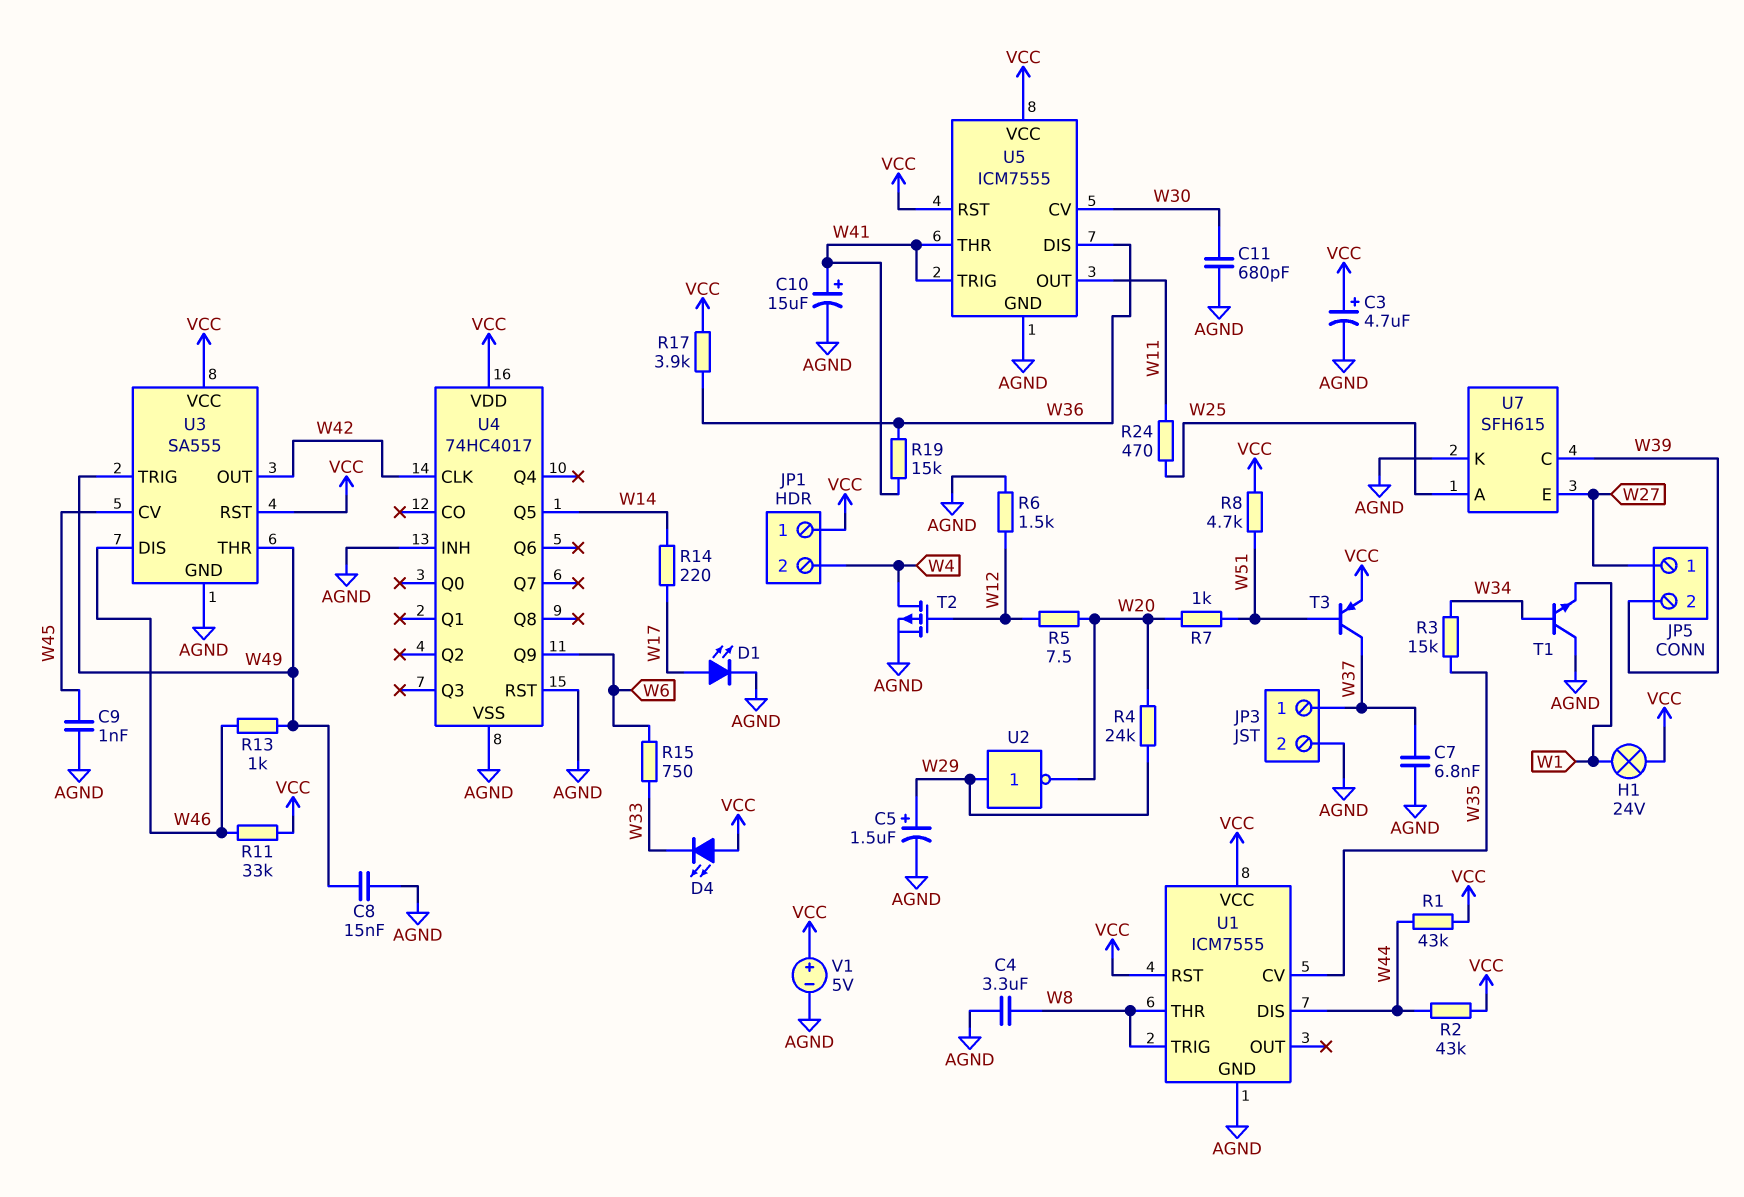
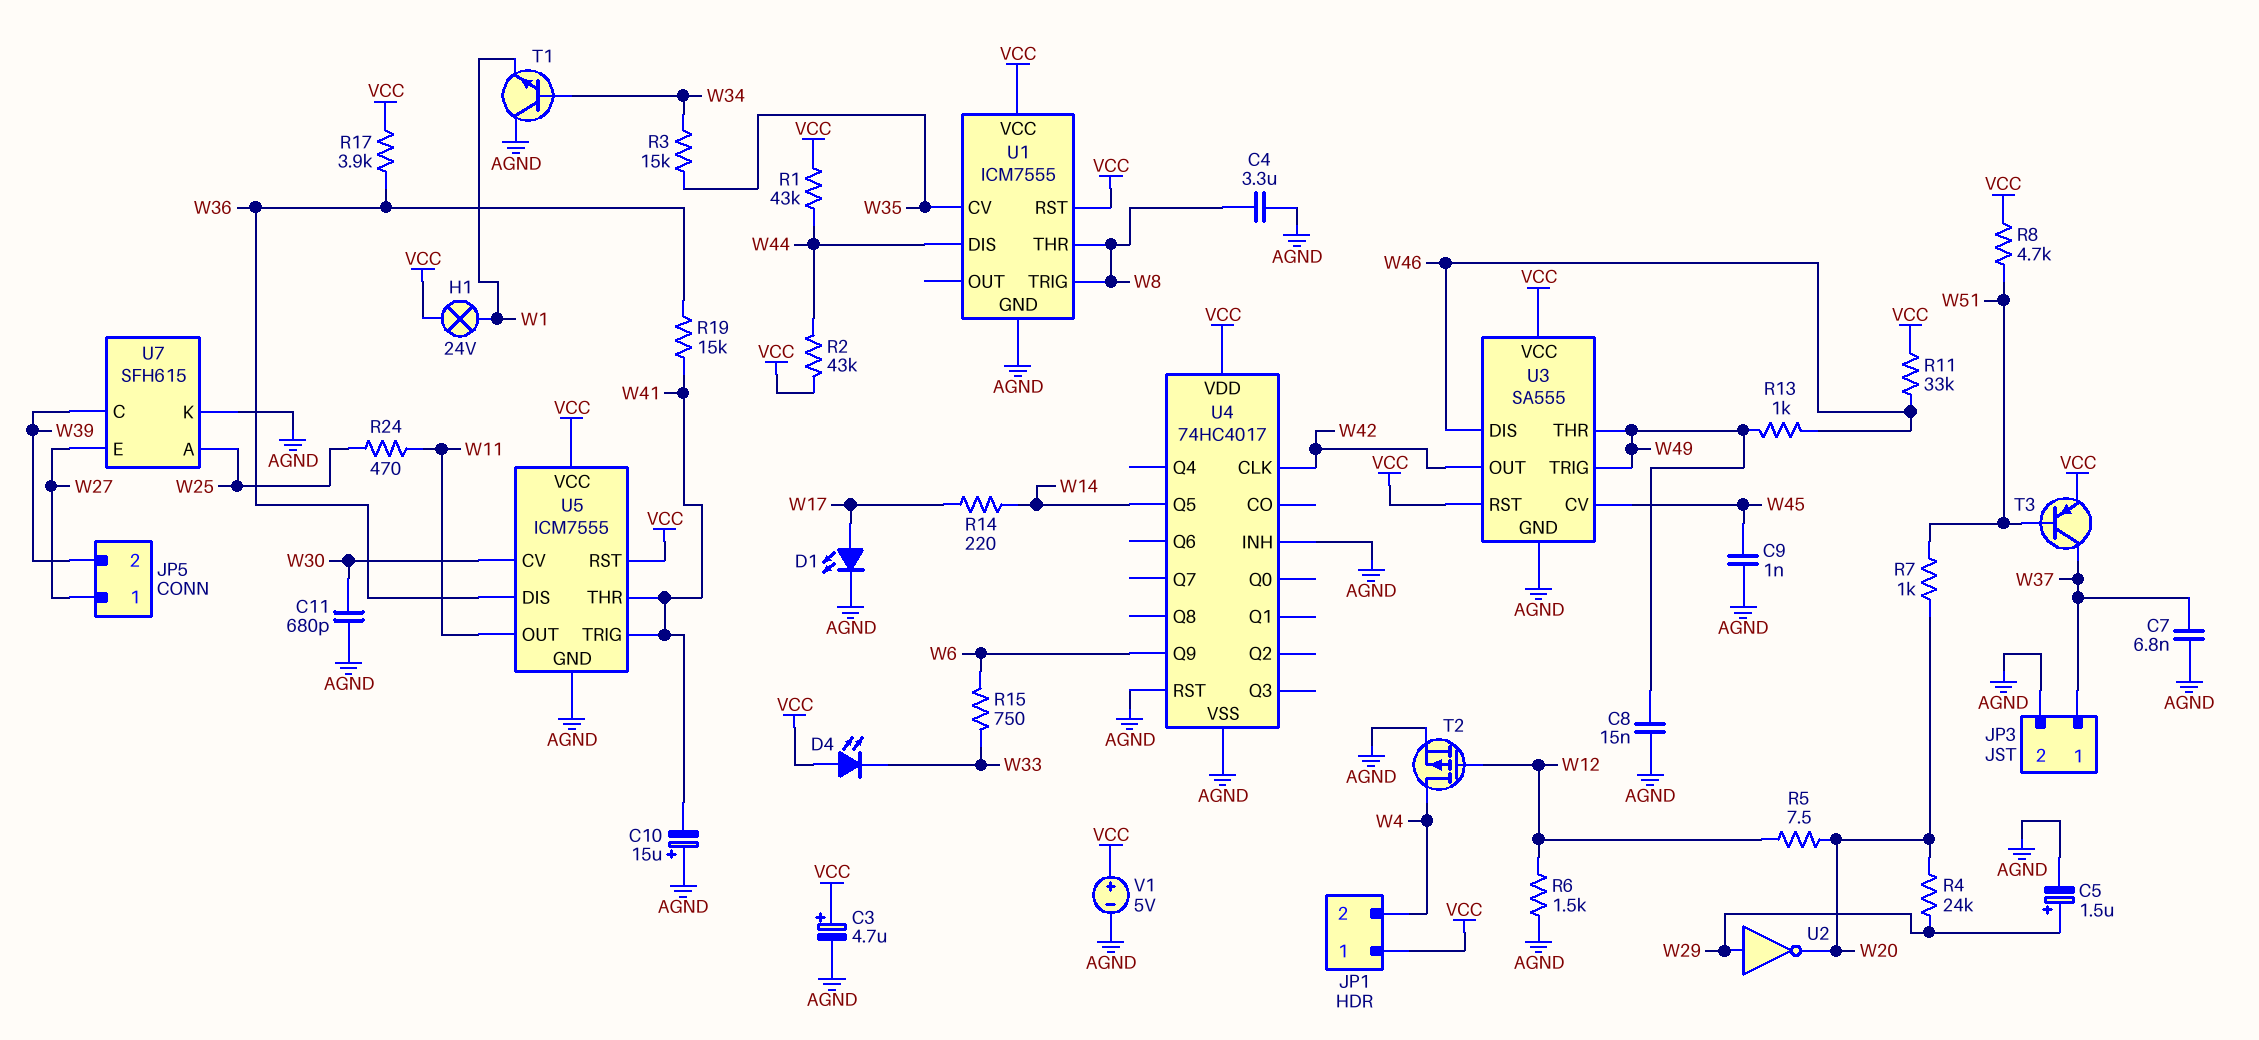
C10: 15uF (plus W41, minus AGND) -> 15uF (plus AGND, minus W41)

